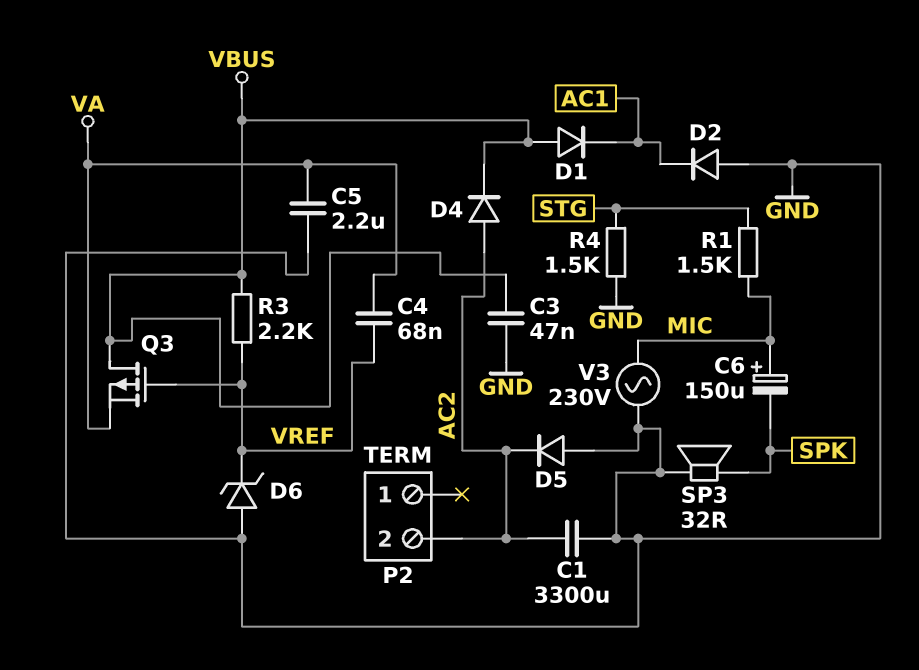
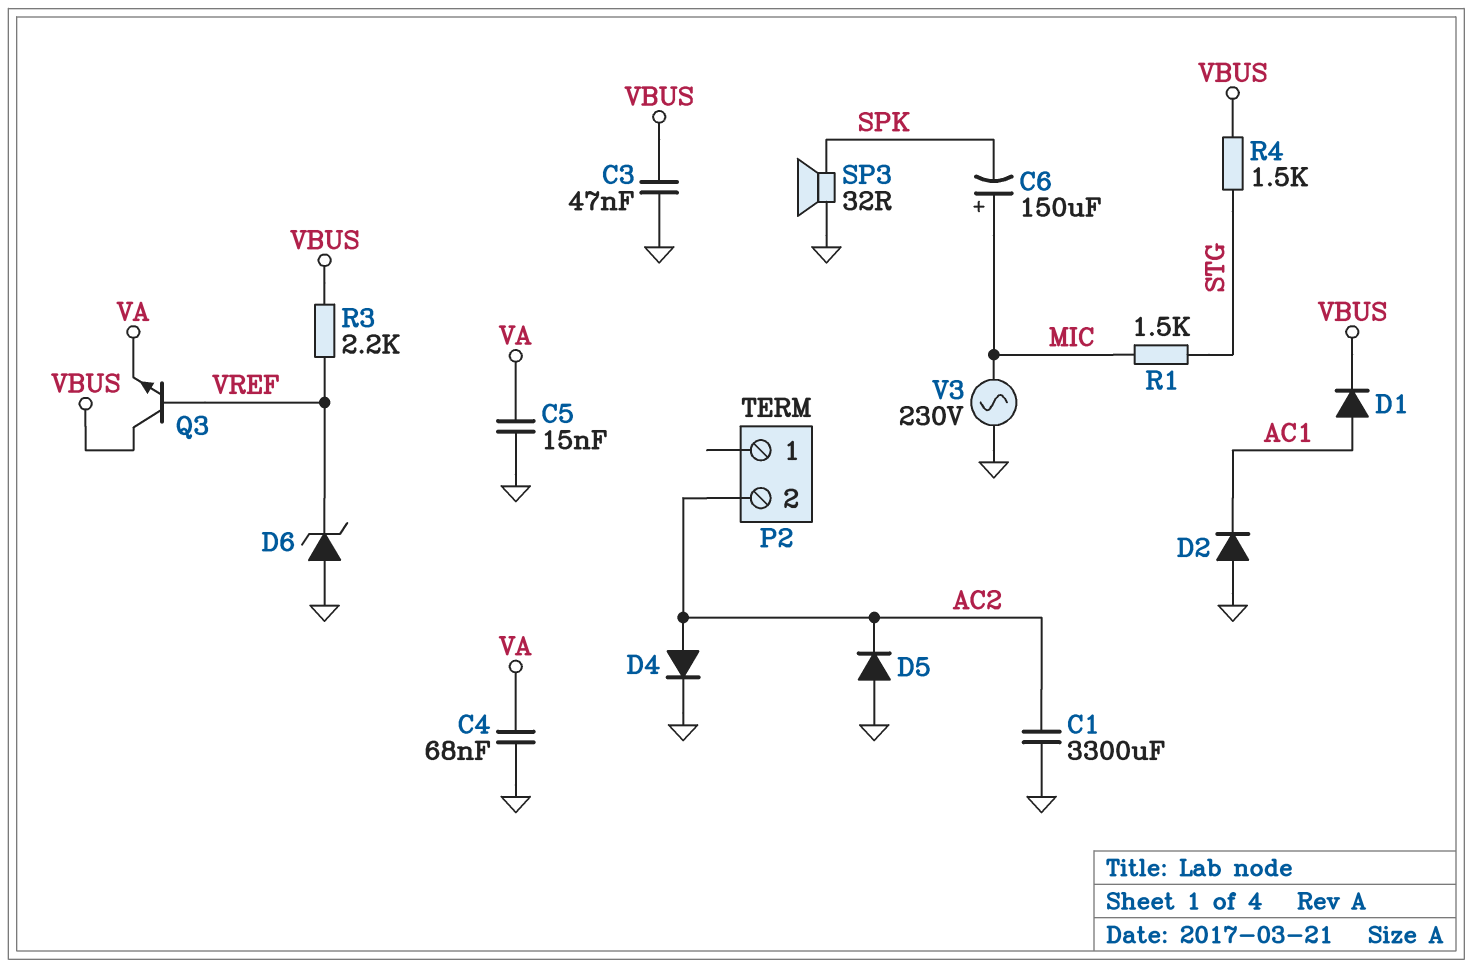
C4: 68nF (VA, VREF) -> 68nF (GND, VA)
C5: 2.2uF (GND, VA) -> 15nF (GND, VA)
D1: diode (A VBUS, K AC1) -> diode (A AC1, K VBUS)
D4: diode (A AC2, K VBUS) -> diode (A AC2, K GND)
Q3: PMOS (G VREF, D VBUS, S VA) -> NPN (B VREF, C VBUS, E VA)
R4: 1.5k (GND, STG) -> 1.5k (STG, VBUS)

